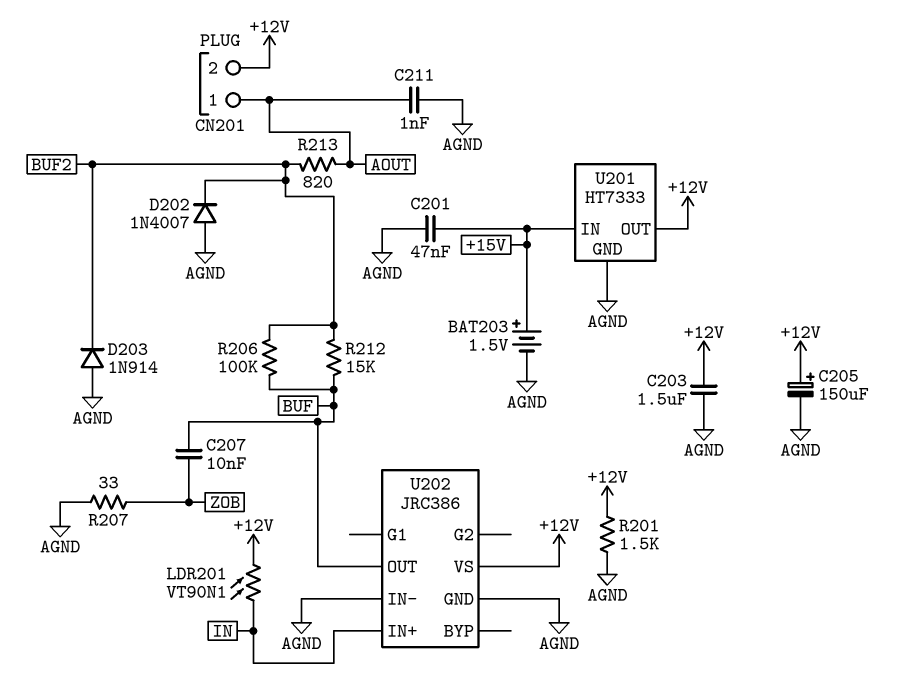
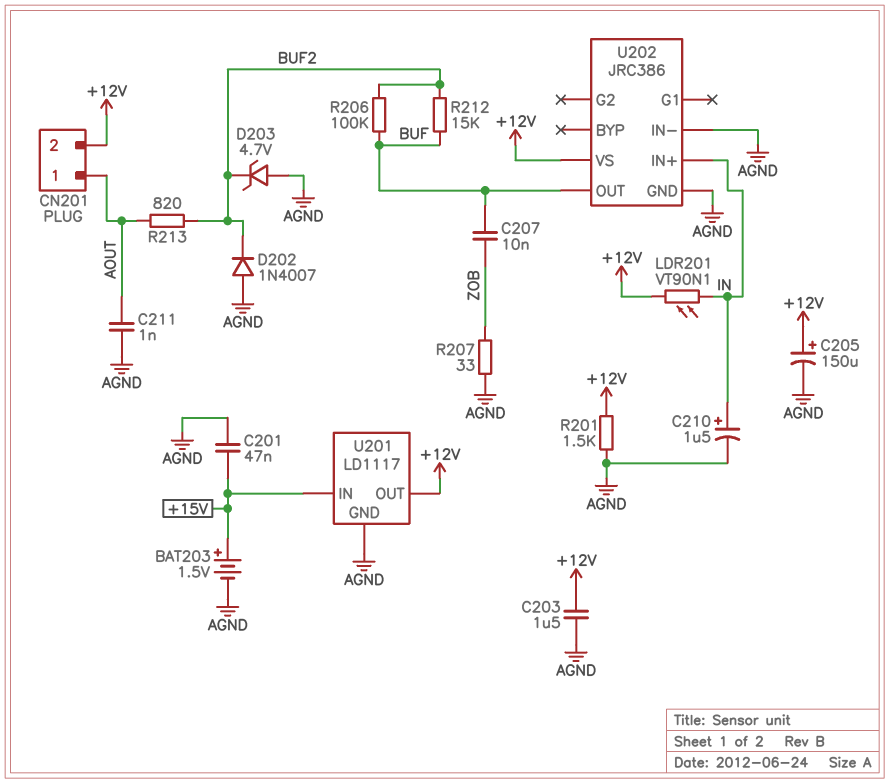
C210: none -> 1.5uF (plus IN, minus AGND)
D203: diode 1N914 (A AGND, K BUF2) -> zener 4.7V (A AGND, K BUF2)
U201: HT7333 -> LD1117

